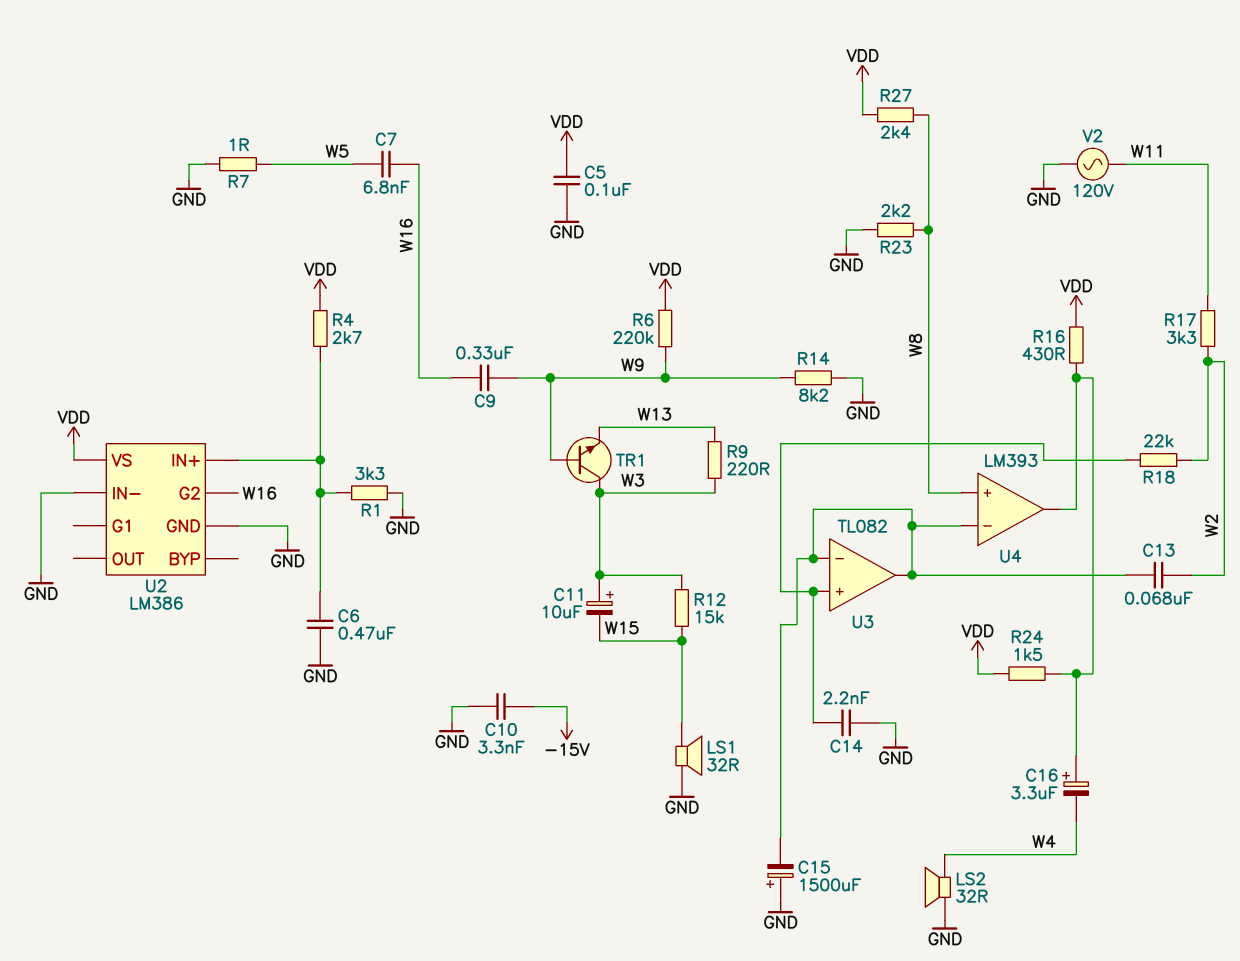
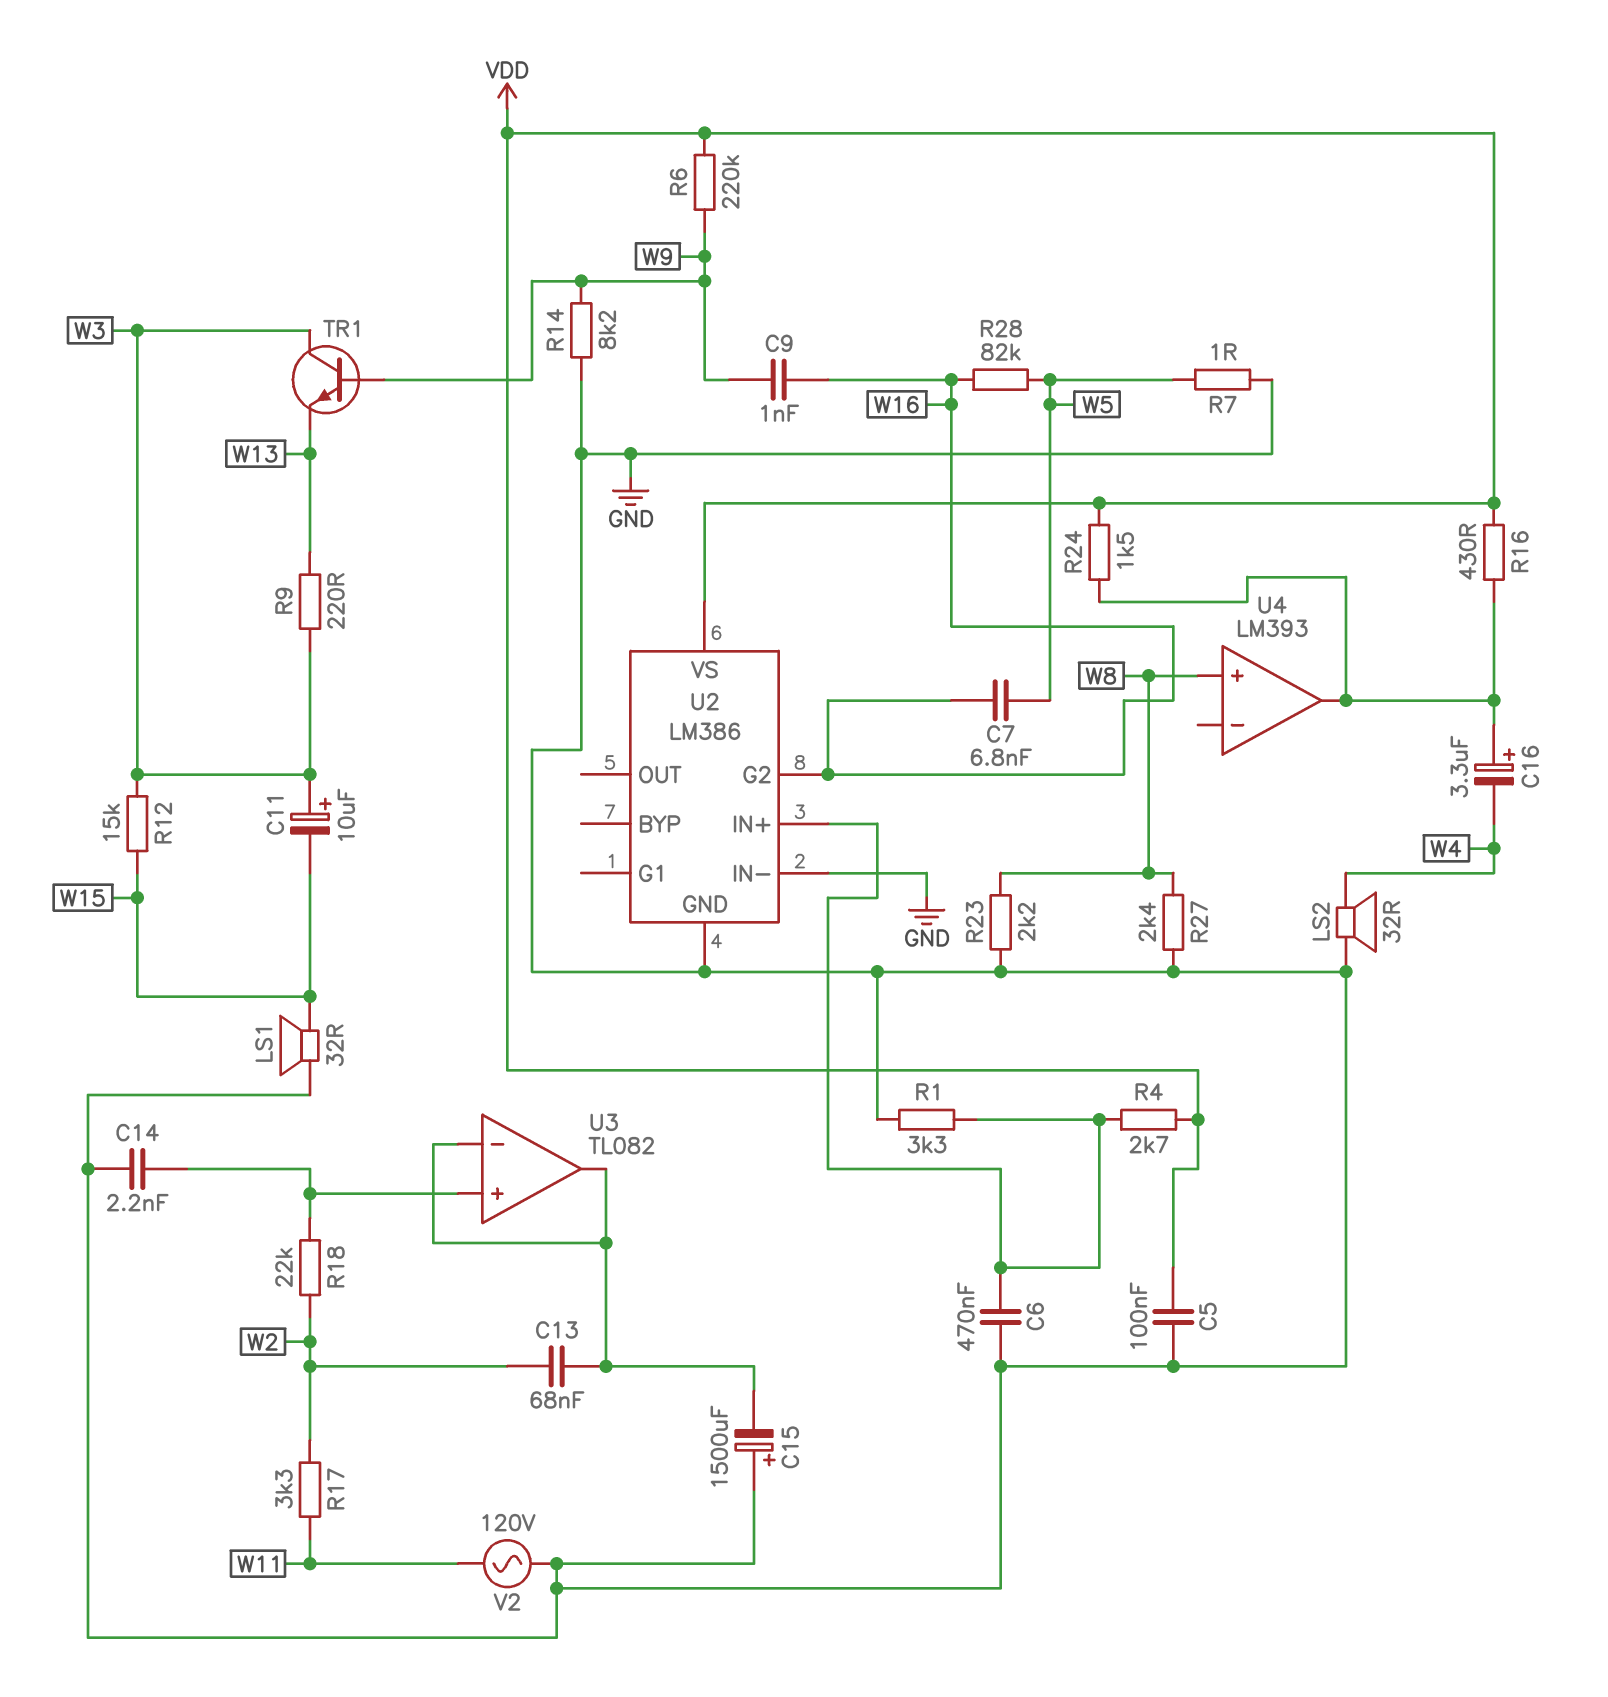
C9: 330nF (W9, W16) -> 1nF (W9, W16)
C10: 3.3nF (-15V, GND) -> none
R27: 2.4k (VDD, W8) -> 2.4k (GND, W8)
R28: none -> 82k (W5, W16)
U4 pin in-: U3/in- -> none

